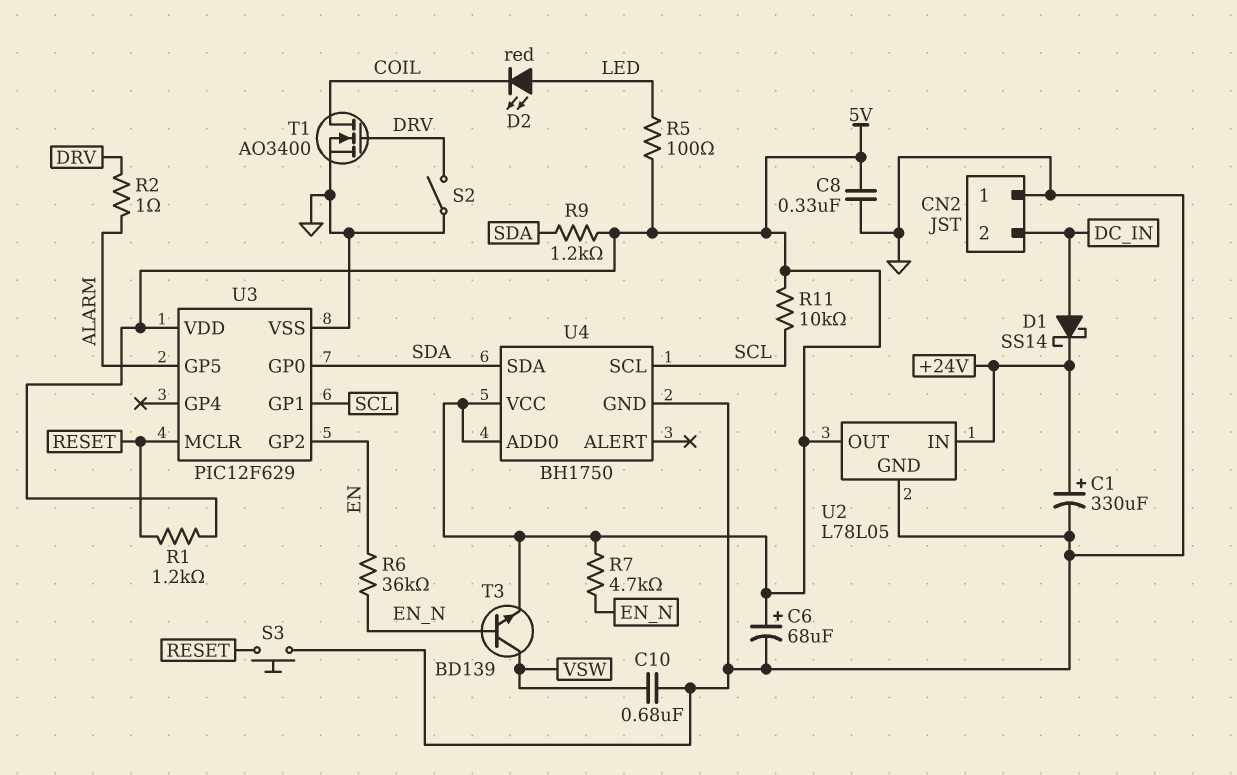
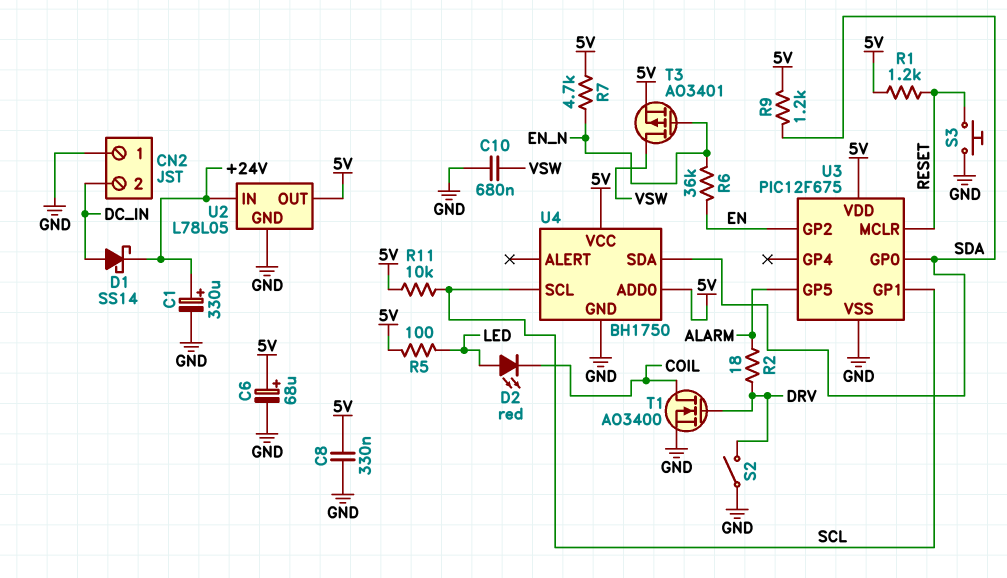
R2: 1 (ALARM, DRV) -> 18 (ALARM, DRV)
T3: NPN BD139 (B EN_N, C VSW, E 5V) -> PMOS AO3401 (G EN_N, D VSW, S 5V)
U3: PIC12F629 -> PIC12F675

